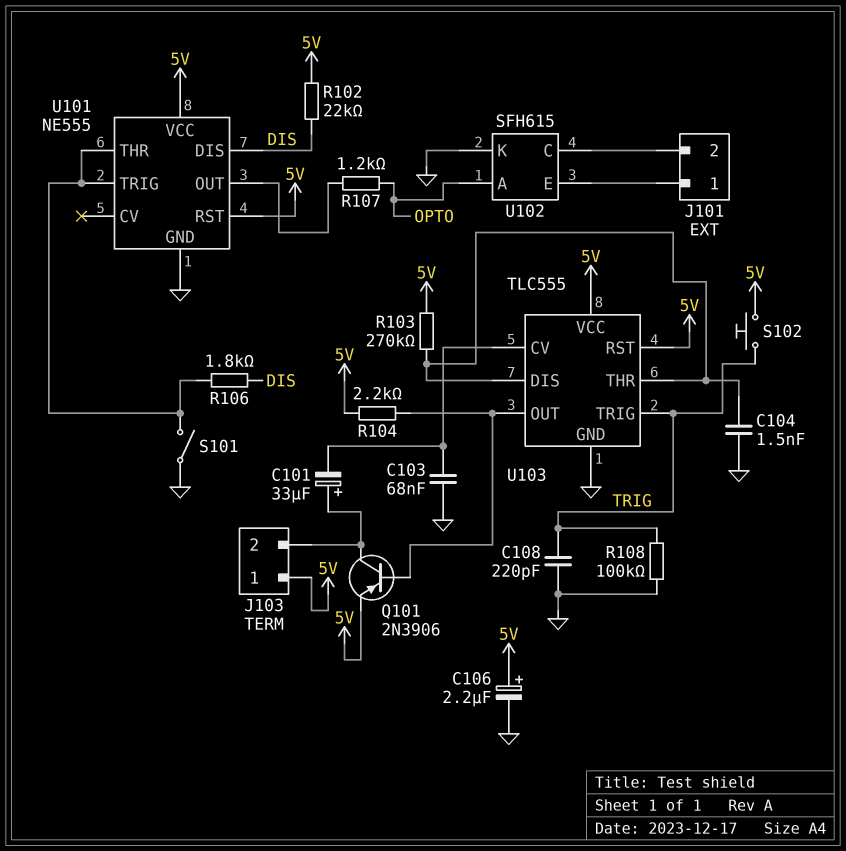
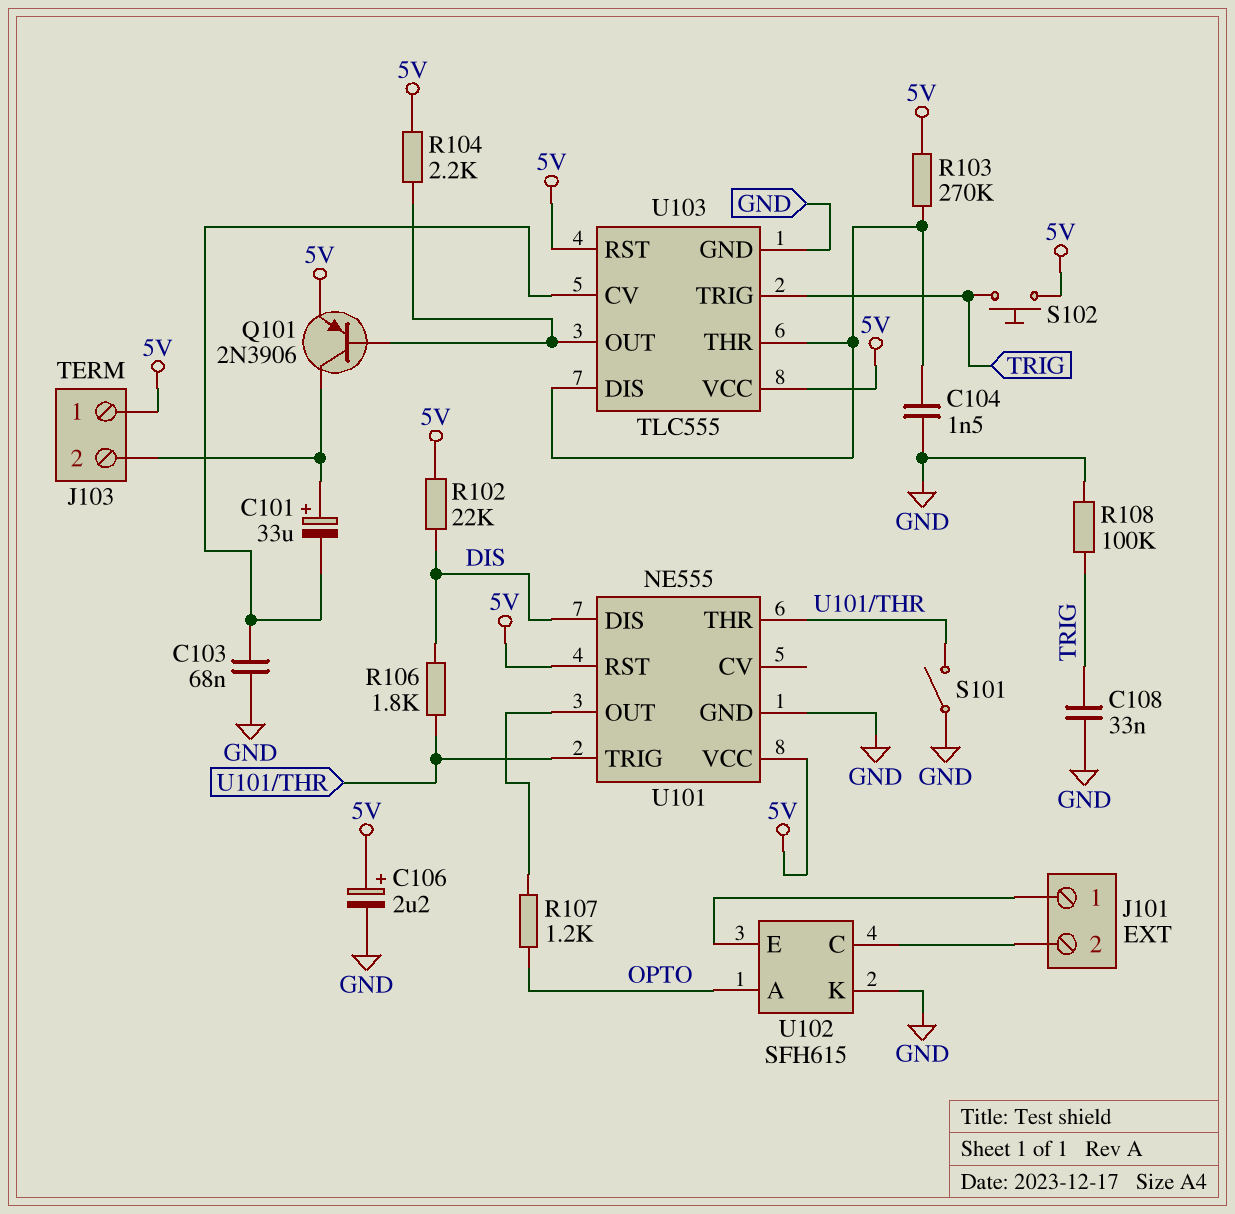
C108: 220pF (GND, TRIG) -> 33nF (GND, TRIG)

